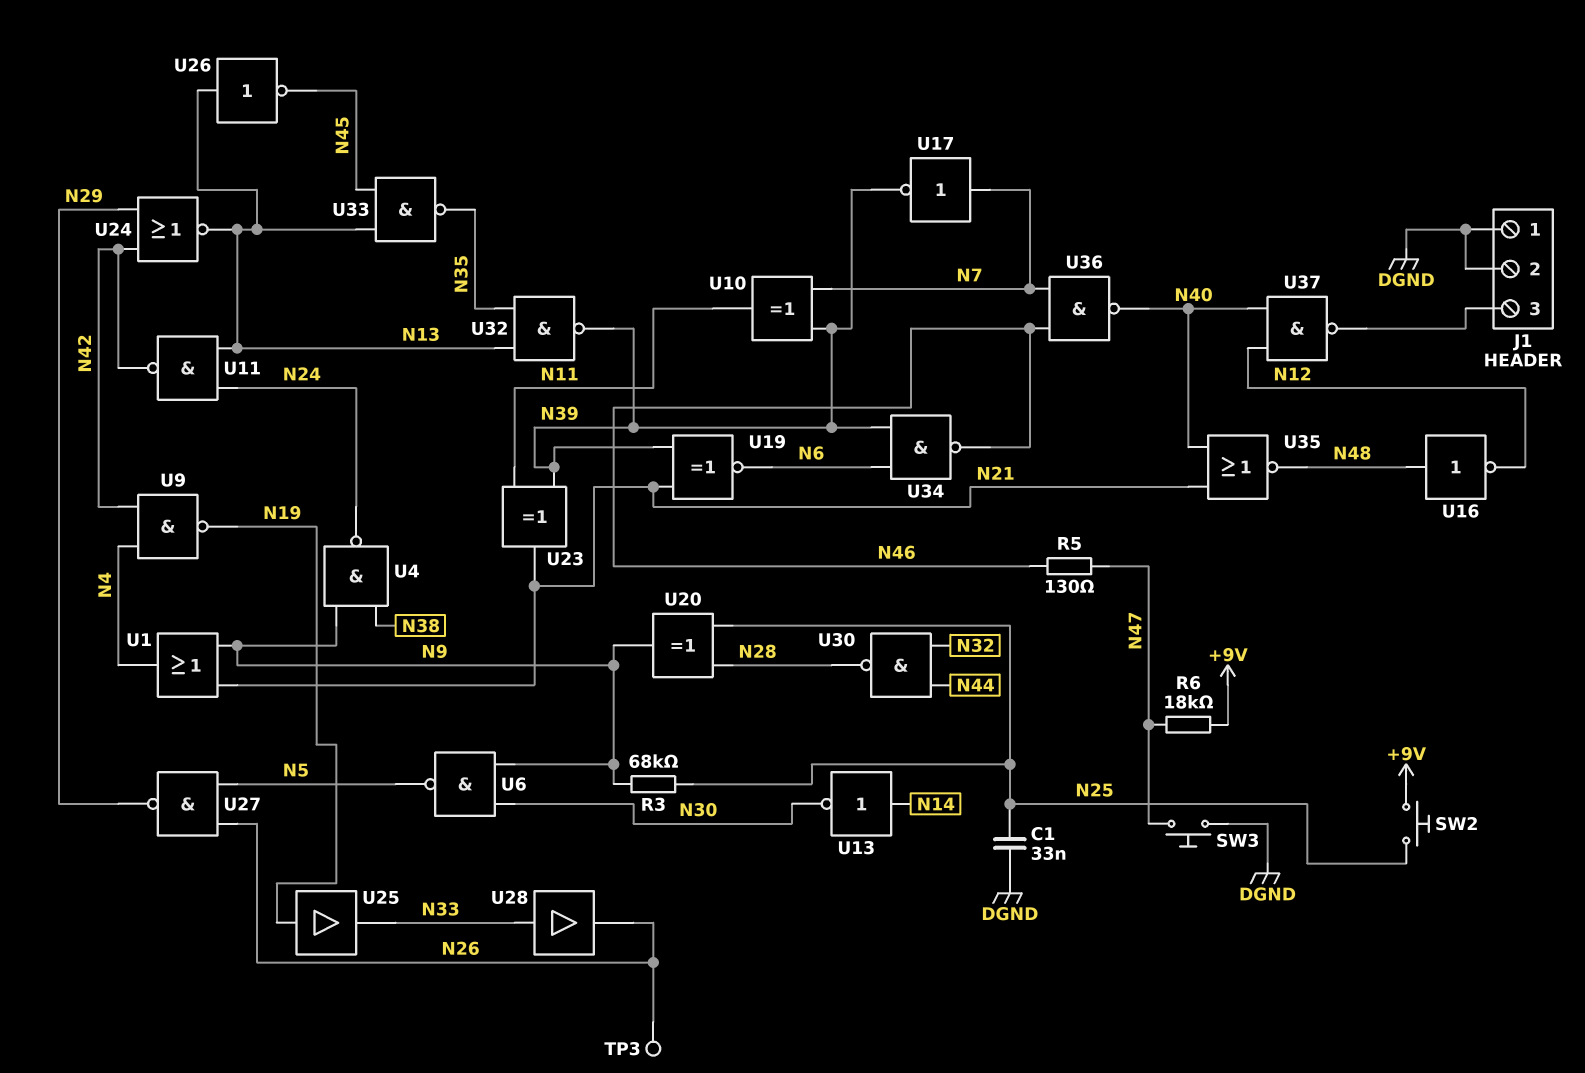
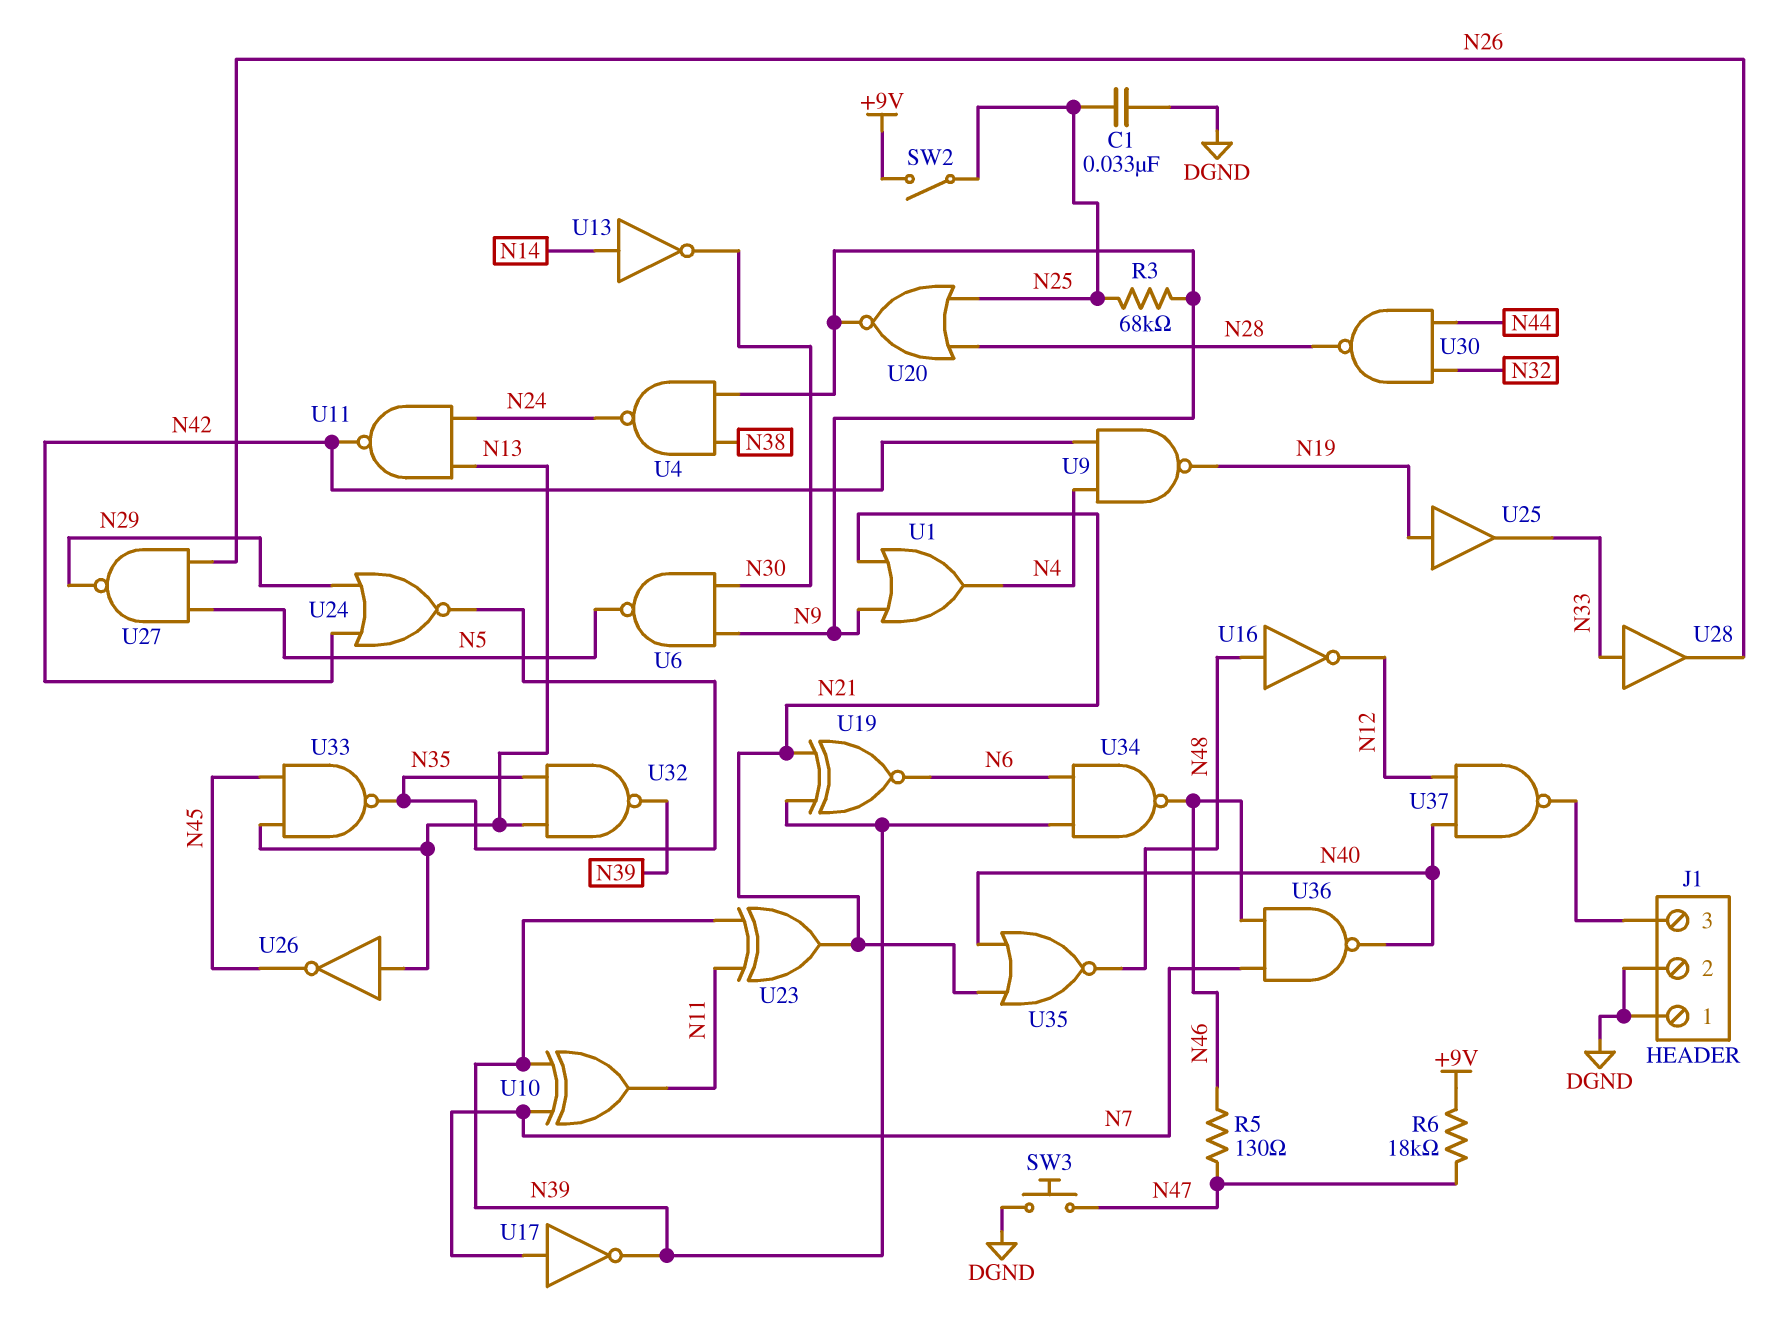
SW2: button (+9V, N25) -> switch (+9V, N25)
TP3: test point (N26) -> none
U20: XOR (in N25, in N28, out N9) -> NOR (in N25, in N28, out N9)
U24: NOR (in N29, in N42, out N13) -> NOR (in N29, in N42, out N35)

